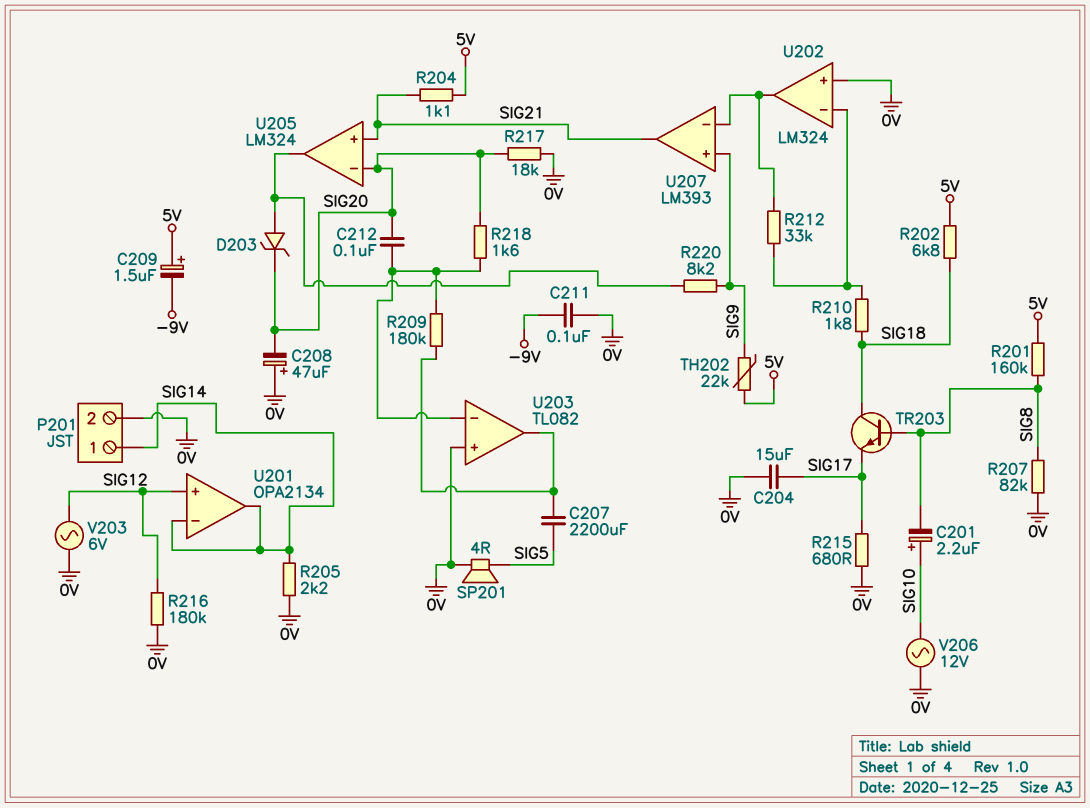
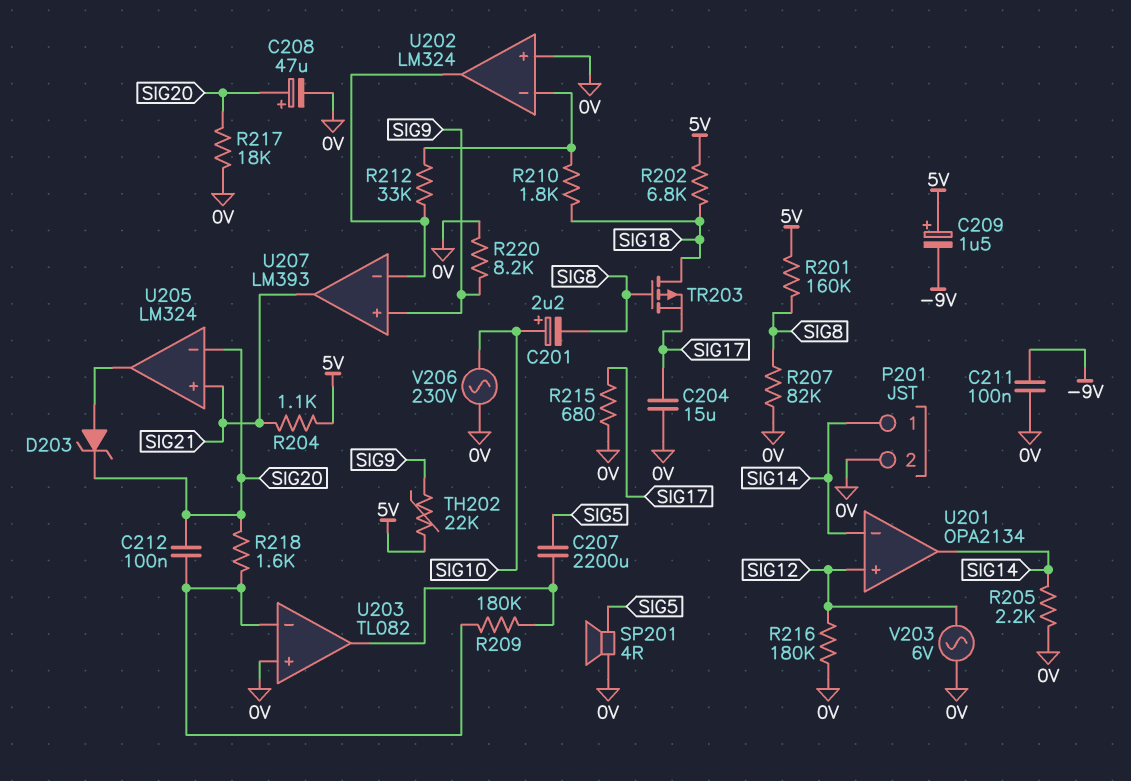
C208: 47uF (plus 0V, minus SIG20) -> 47uF (plus SIG20, minus 0V)
R220: 8.2k (SIG9, U205/out) -> 8.2k (0V, SIG9)
TR203: NPN (B SIG8, C SIG18, E SIG17) -> PMOS (G SIG8, D SIG18, S SIG17)
V206: AC 12V (0V, SIG10) -> AC 230V (0V, SIG10)

